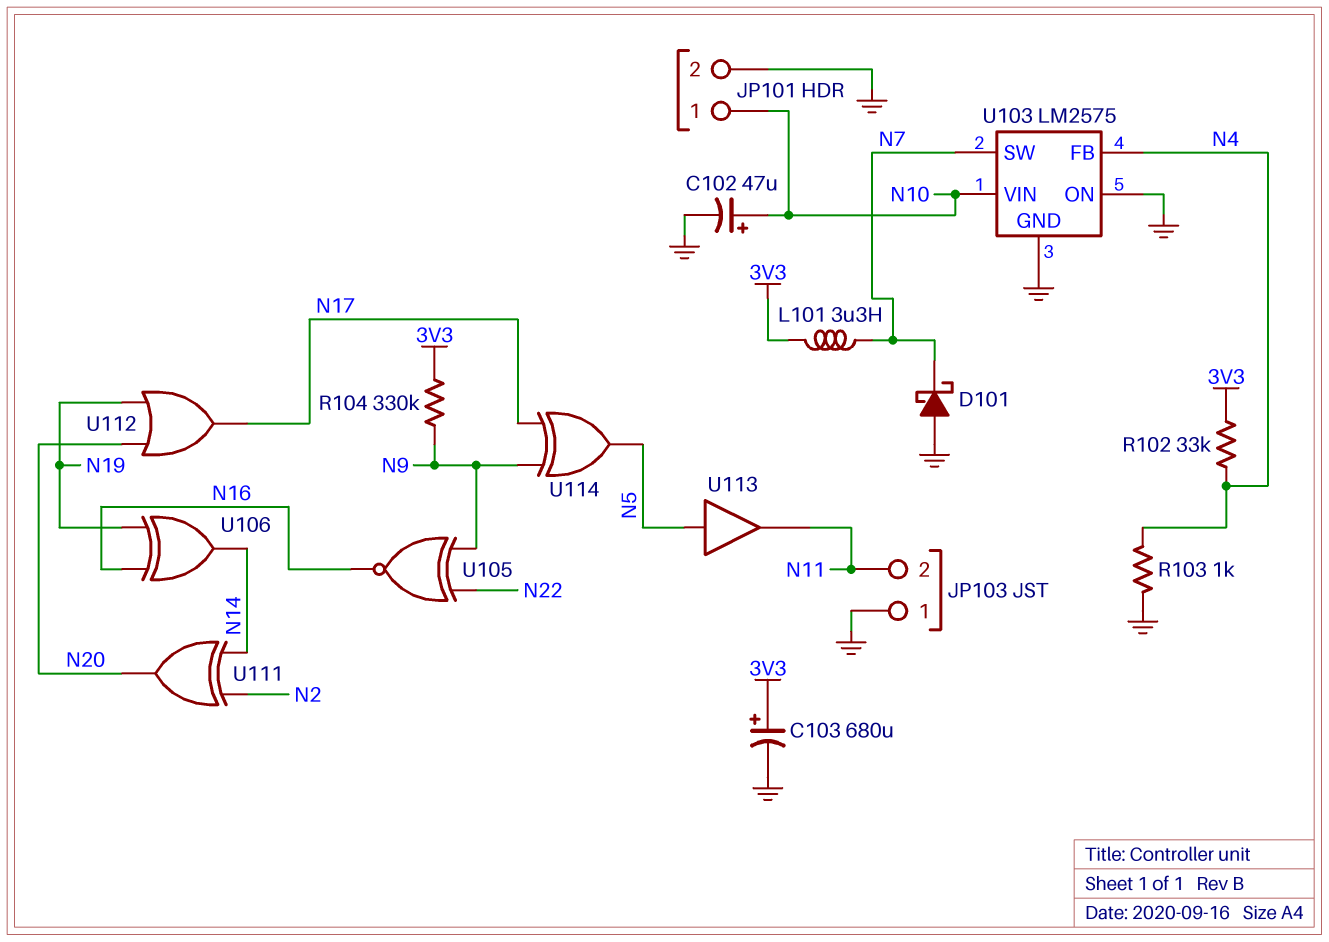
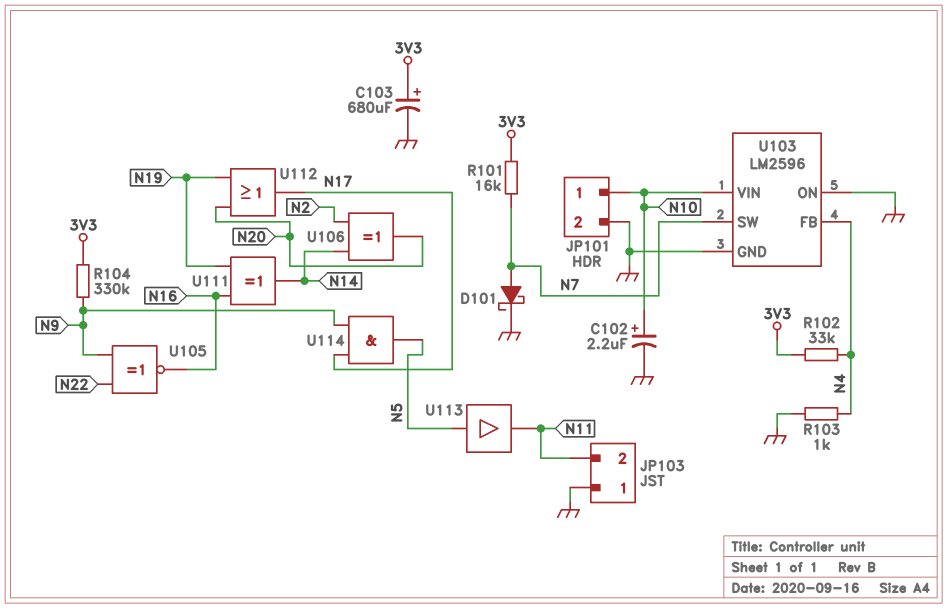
C102: 47uF (plus N10, minus GND) -> 2.2uF (plus N10, minus GND)
D101: schottky (A GND, K N7) -> schottky (A N7, K GND)
L101: 3.3uH (3V3, N7) -> none
R101: none -> 16k (3V3, N7)
U103: LM2575 -> LM2596
U106: XOR (in N16, in N19, out N14) -> XOR (in N2, in N14, out N20)
U111: XOR (in N2, in N14, out N20) -> XOR (in N16, in N19, out N14)
U114: XOR (in N9, in N17, out N5) -> AND (in N9, in N17, out N5)

